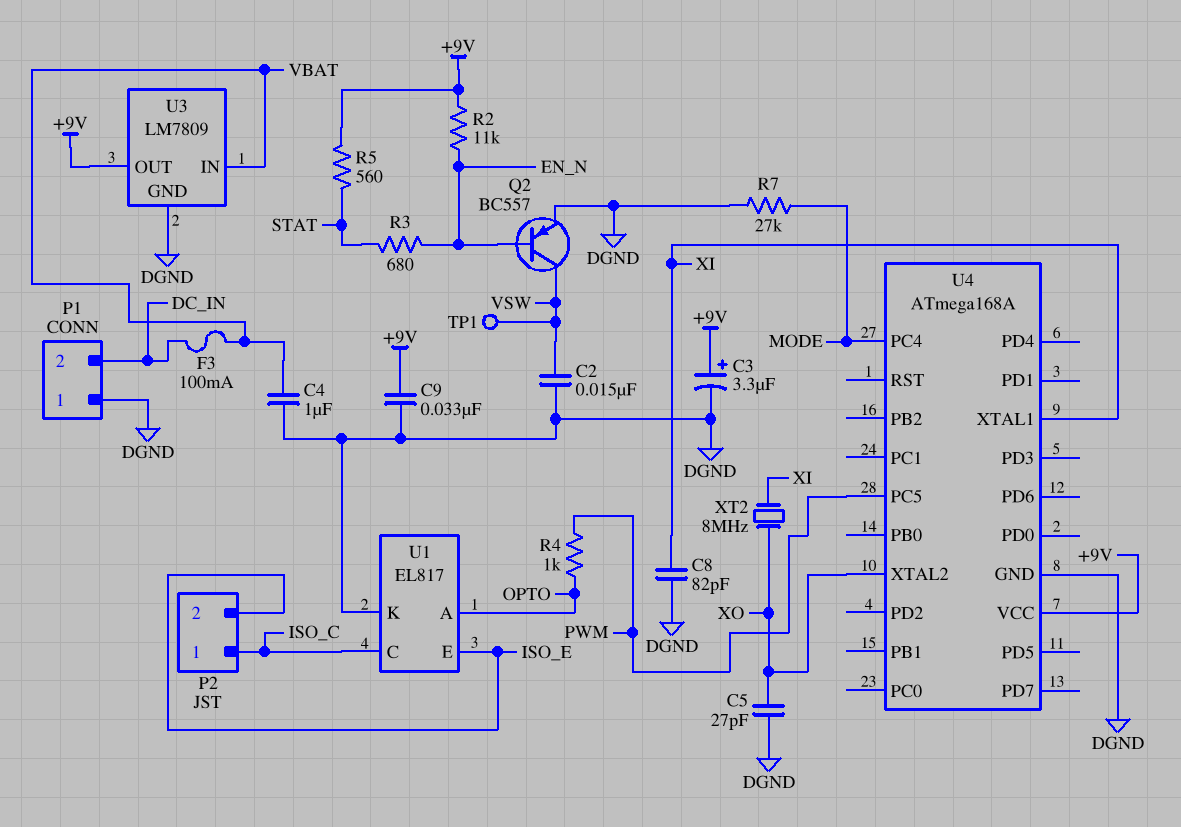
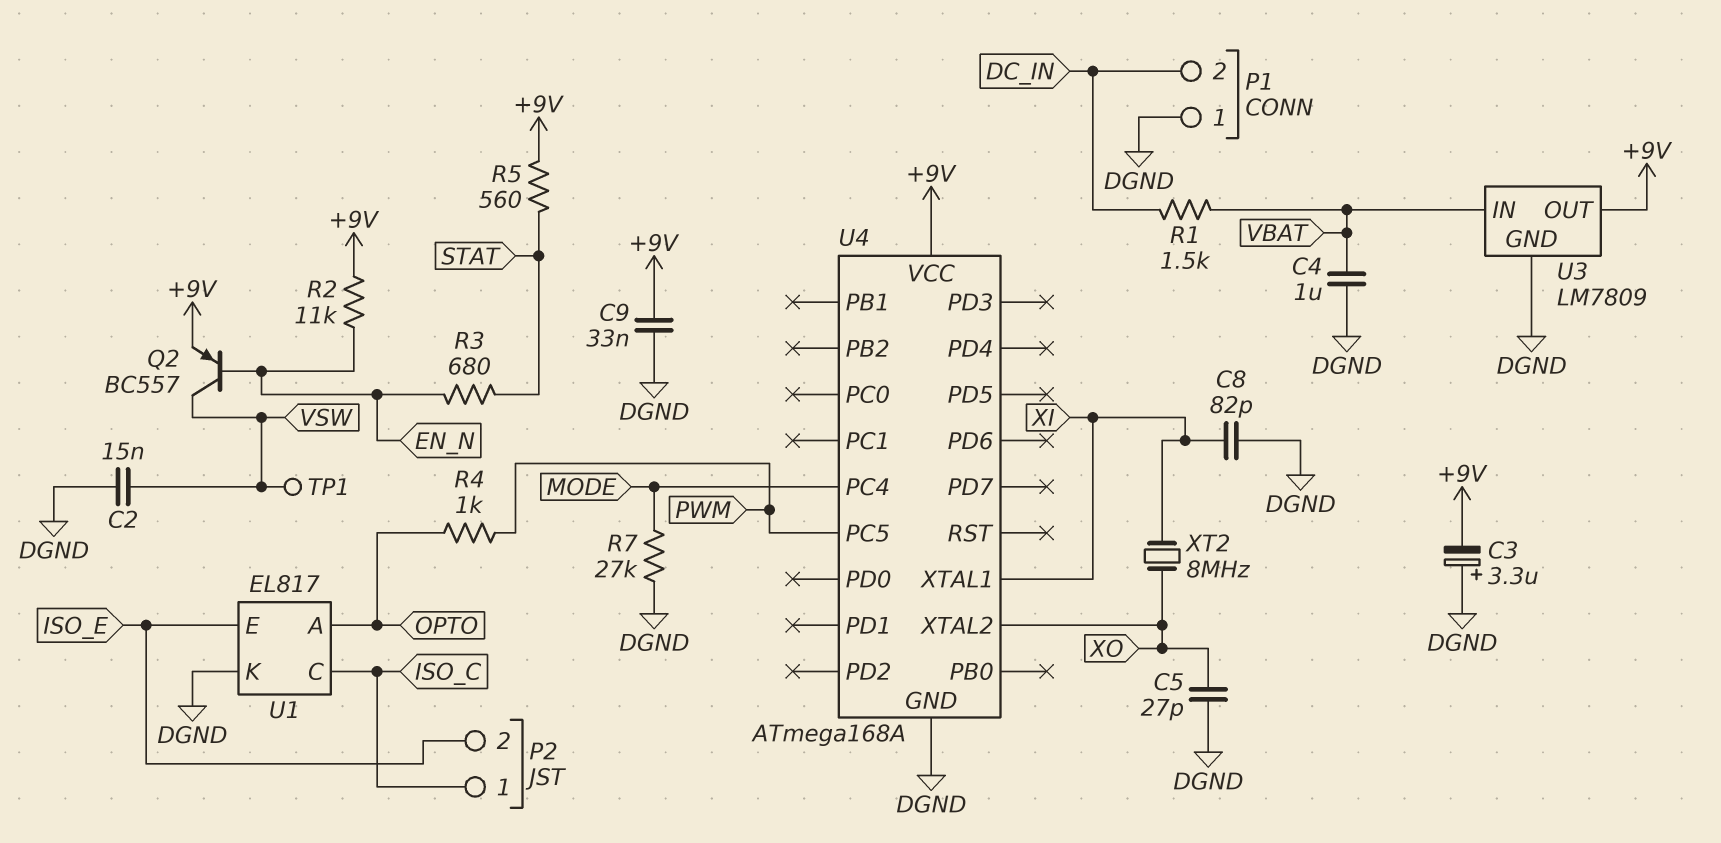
C3: 3.3uF (plus +9V, minus DGND) -> 3.3uF (plus DGND, minus +9V)
F3: 100mA (DC_IN, VBAT) -> none
Q2: PNP BC557 (B EN_N, C VSW, E DGND) -> PNP BC557 (B EN_N, C VSW, E +9V)
R1: none -> 1.5k (DC_IN, VBAT)

